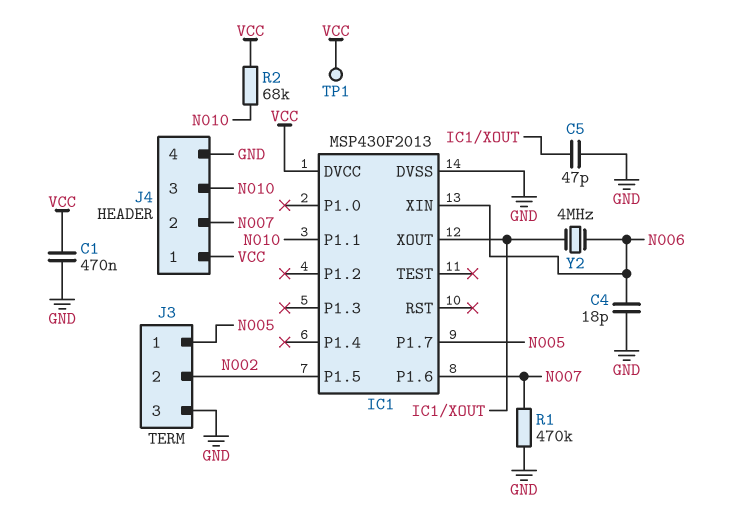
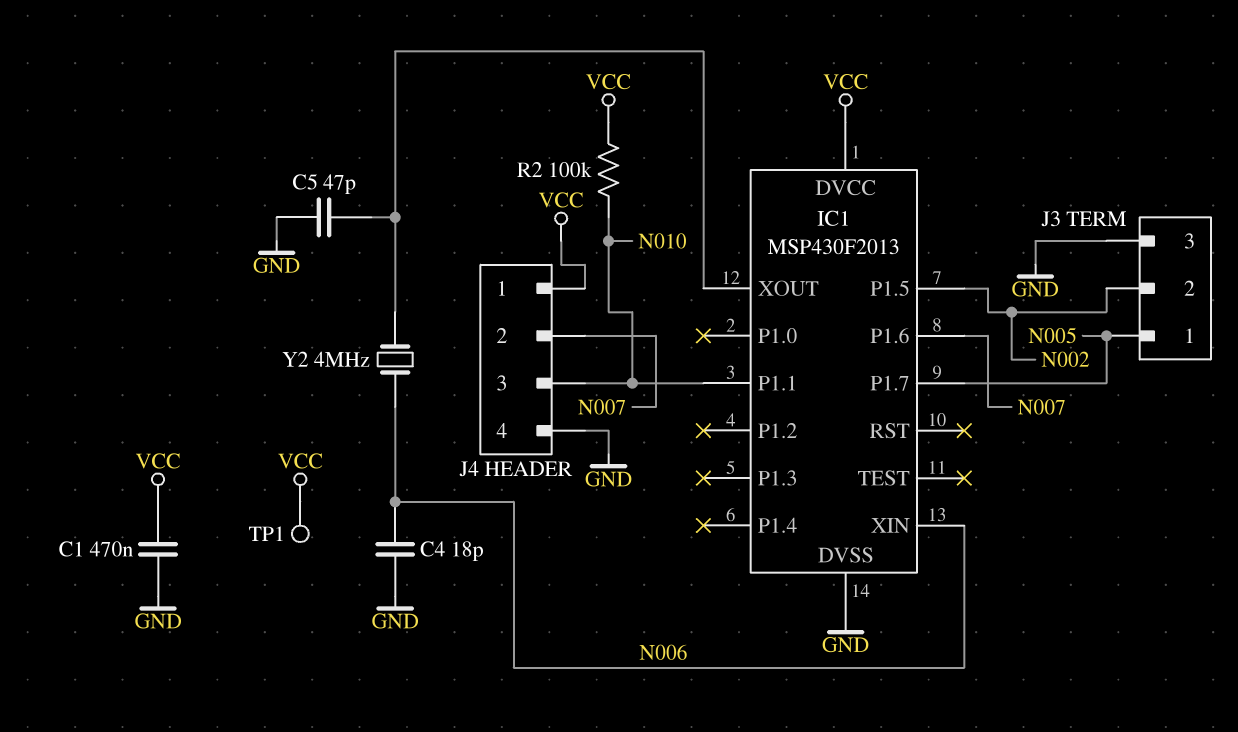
R1: 470k (GND, N007) -> none
R2: 68k (N010, VCC) -> 100k (N010, VCC)

